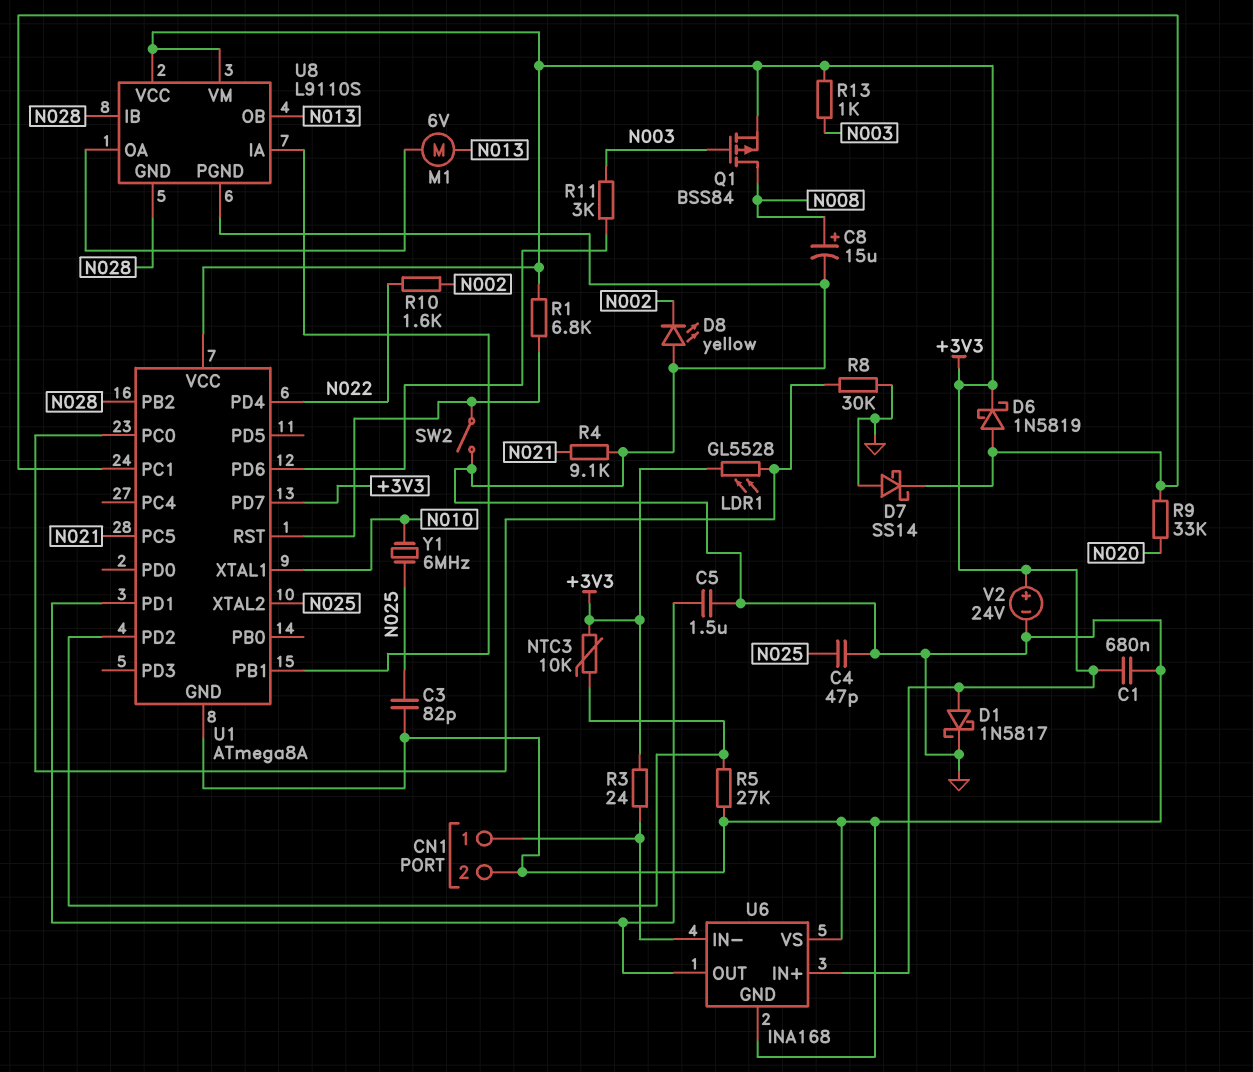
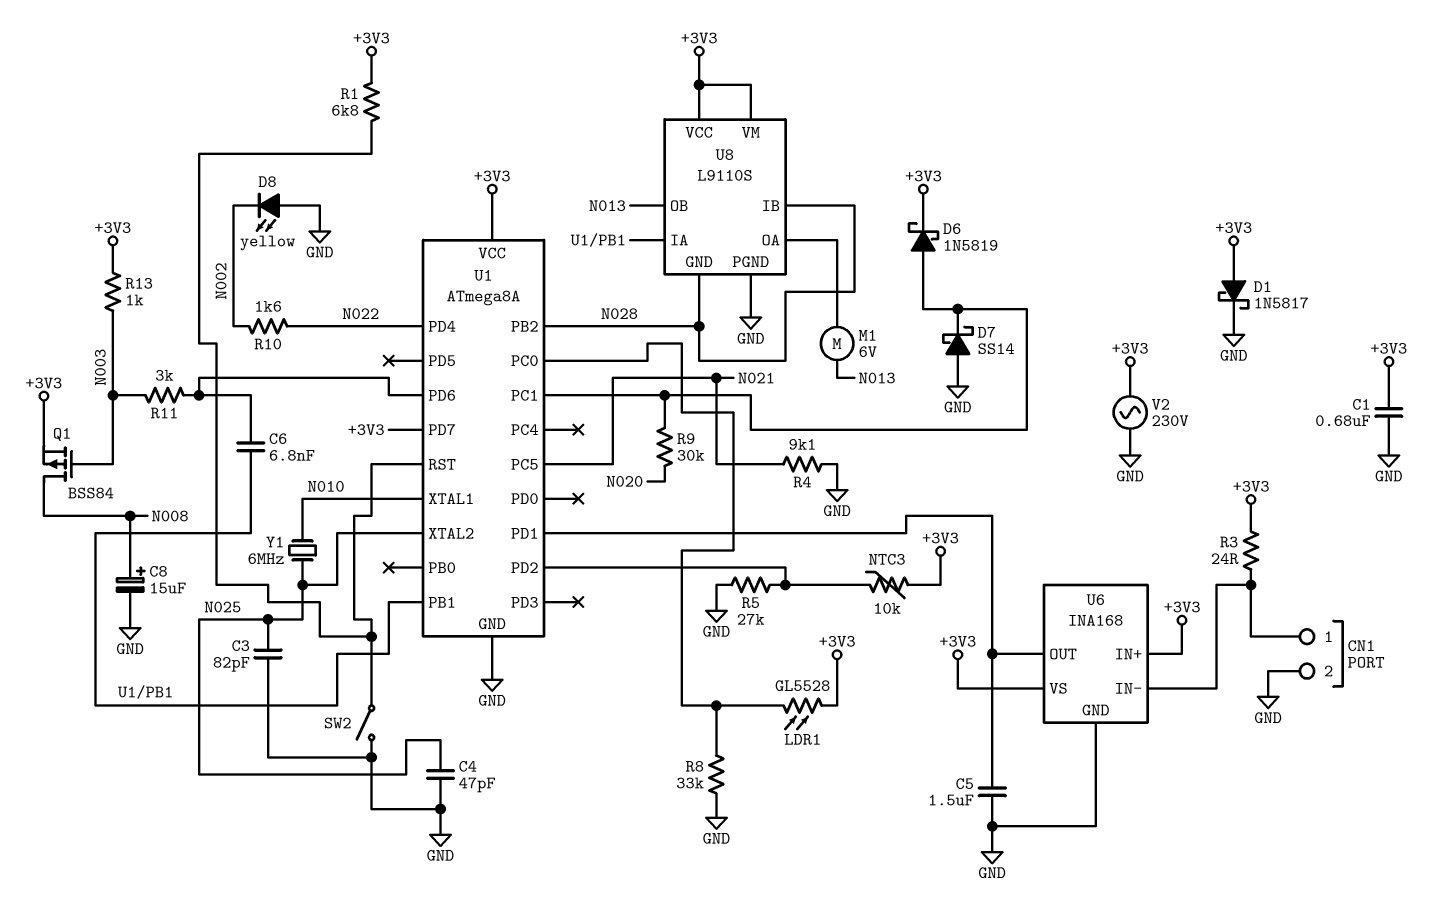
C6: none -> 6.8nF (U1/PB1, U1/PD6)
R8: 30k (GND, U1/PC0) -> 33k (GND, U1/PC0)
R9: 33k (N020, U1/PC1) -> 30k (N020, U1/PC1)
U6 pin VS: GND -> +3V3
V2: 24V (plus +3V3, minus GND) -> AC 230V (+3V3, GND)

